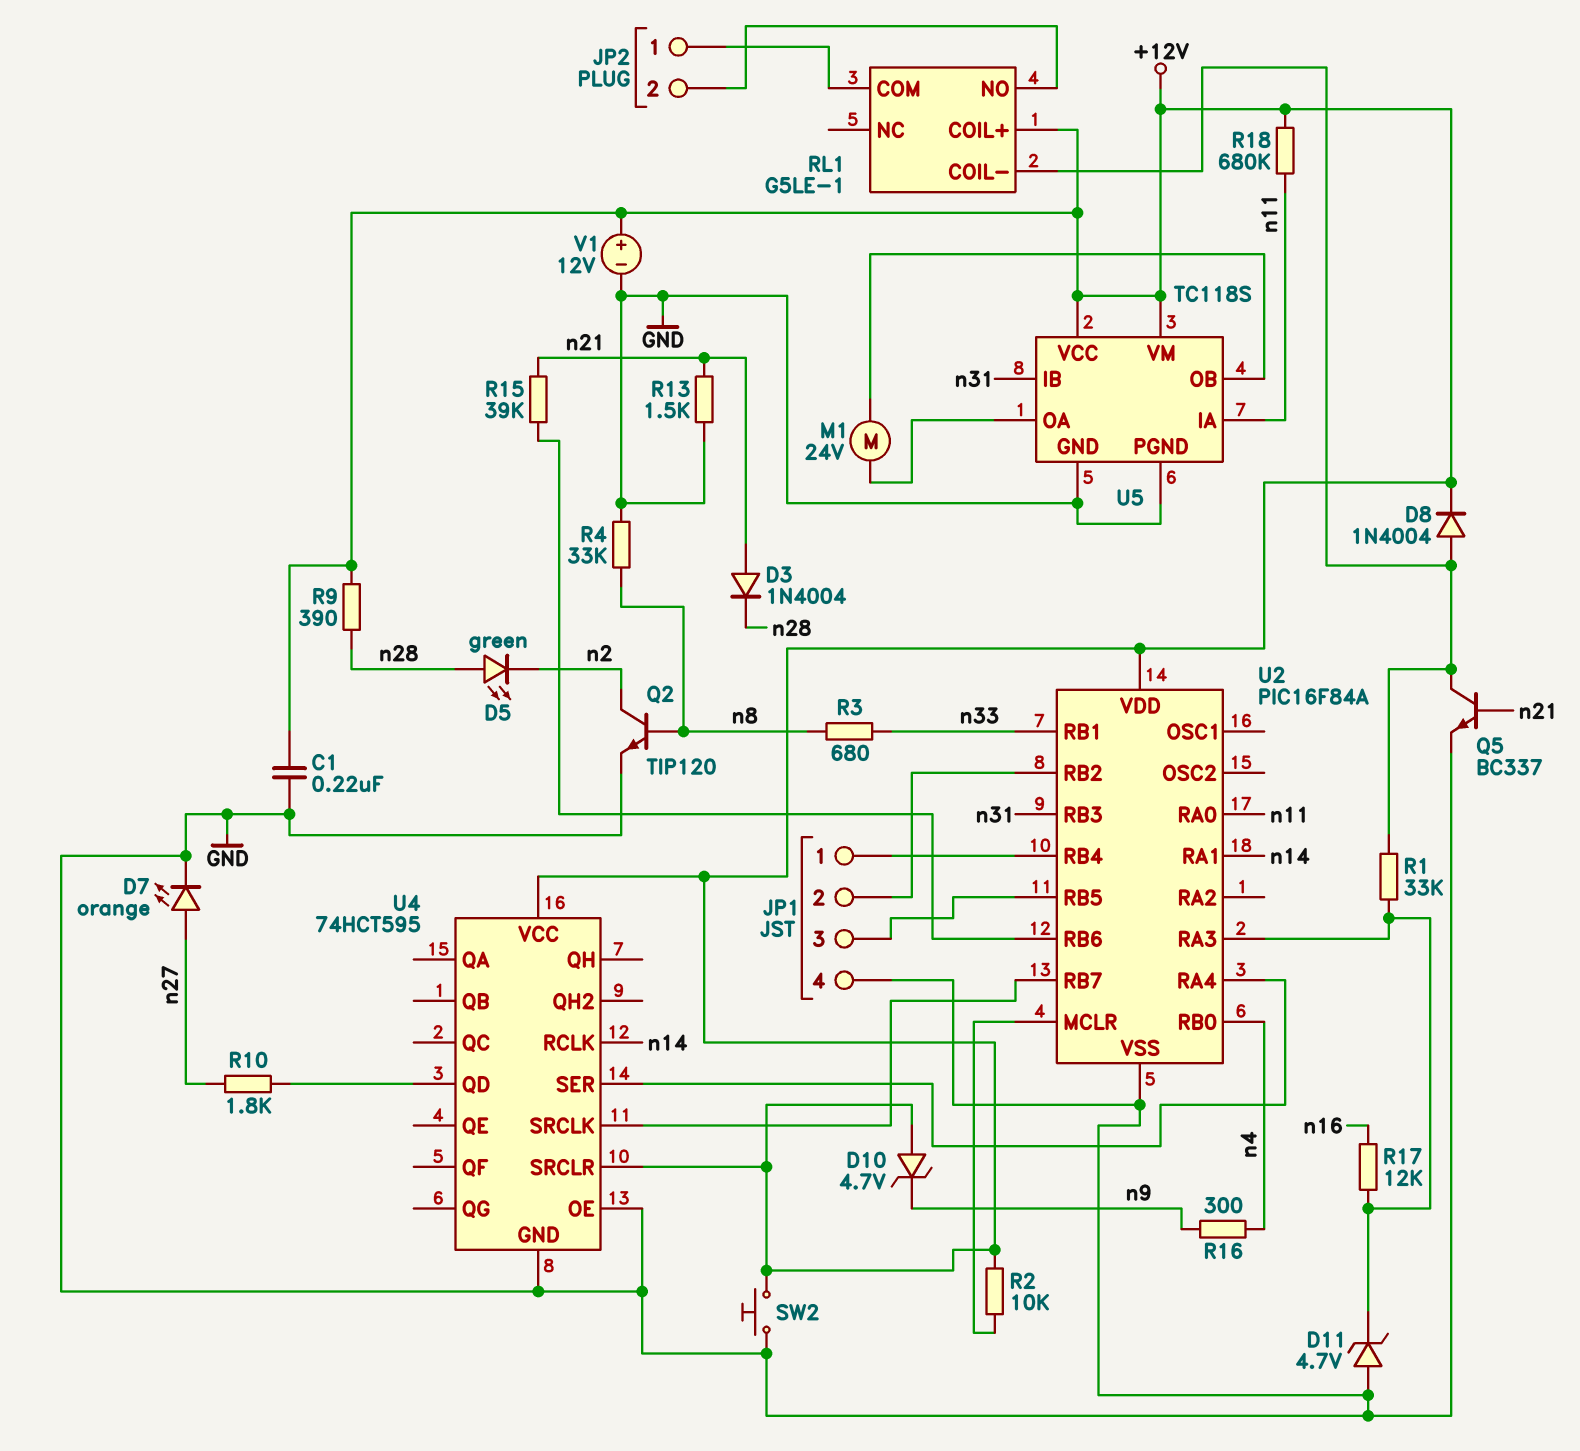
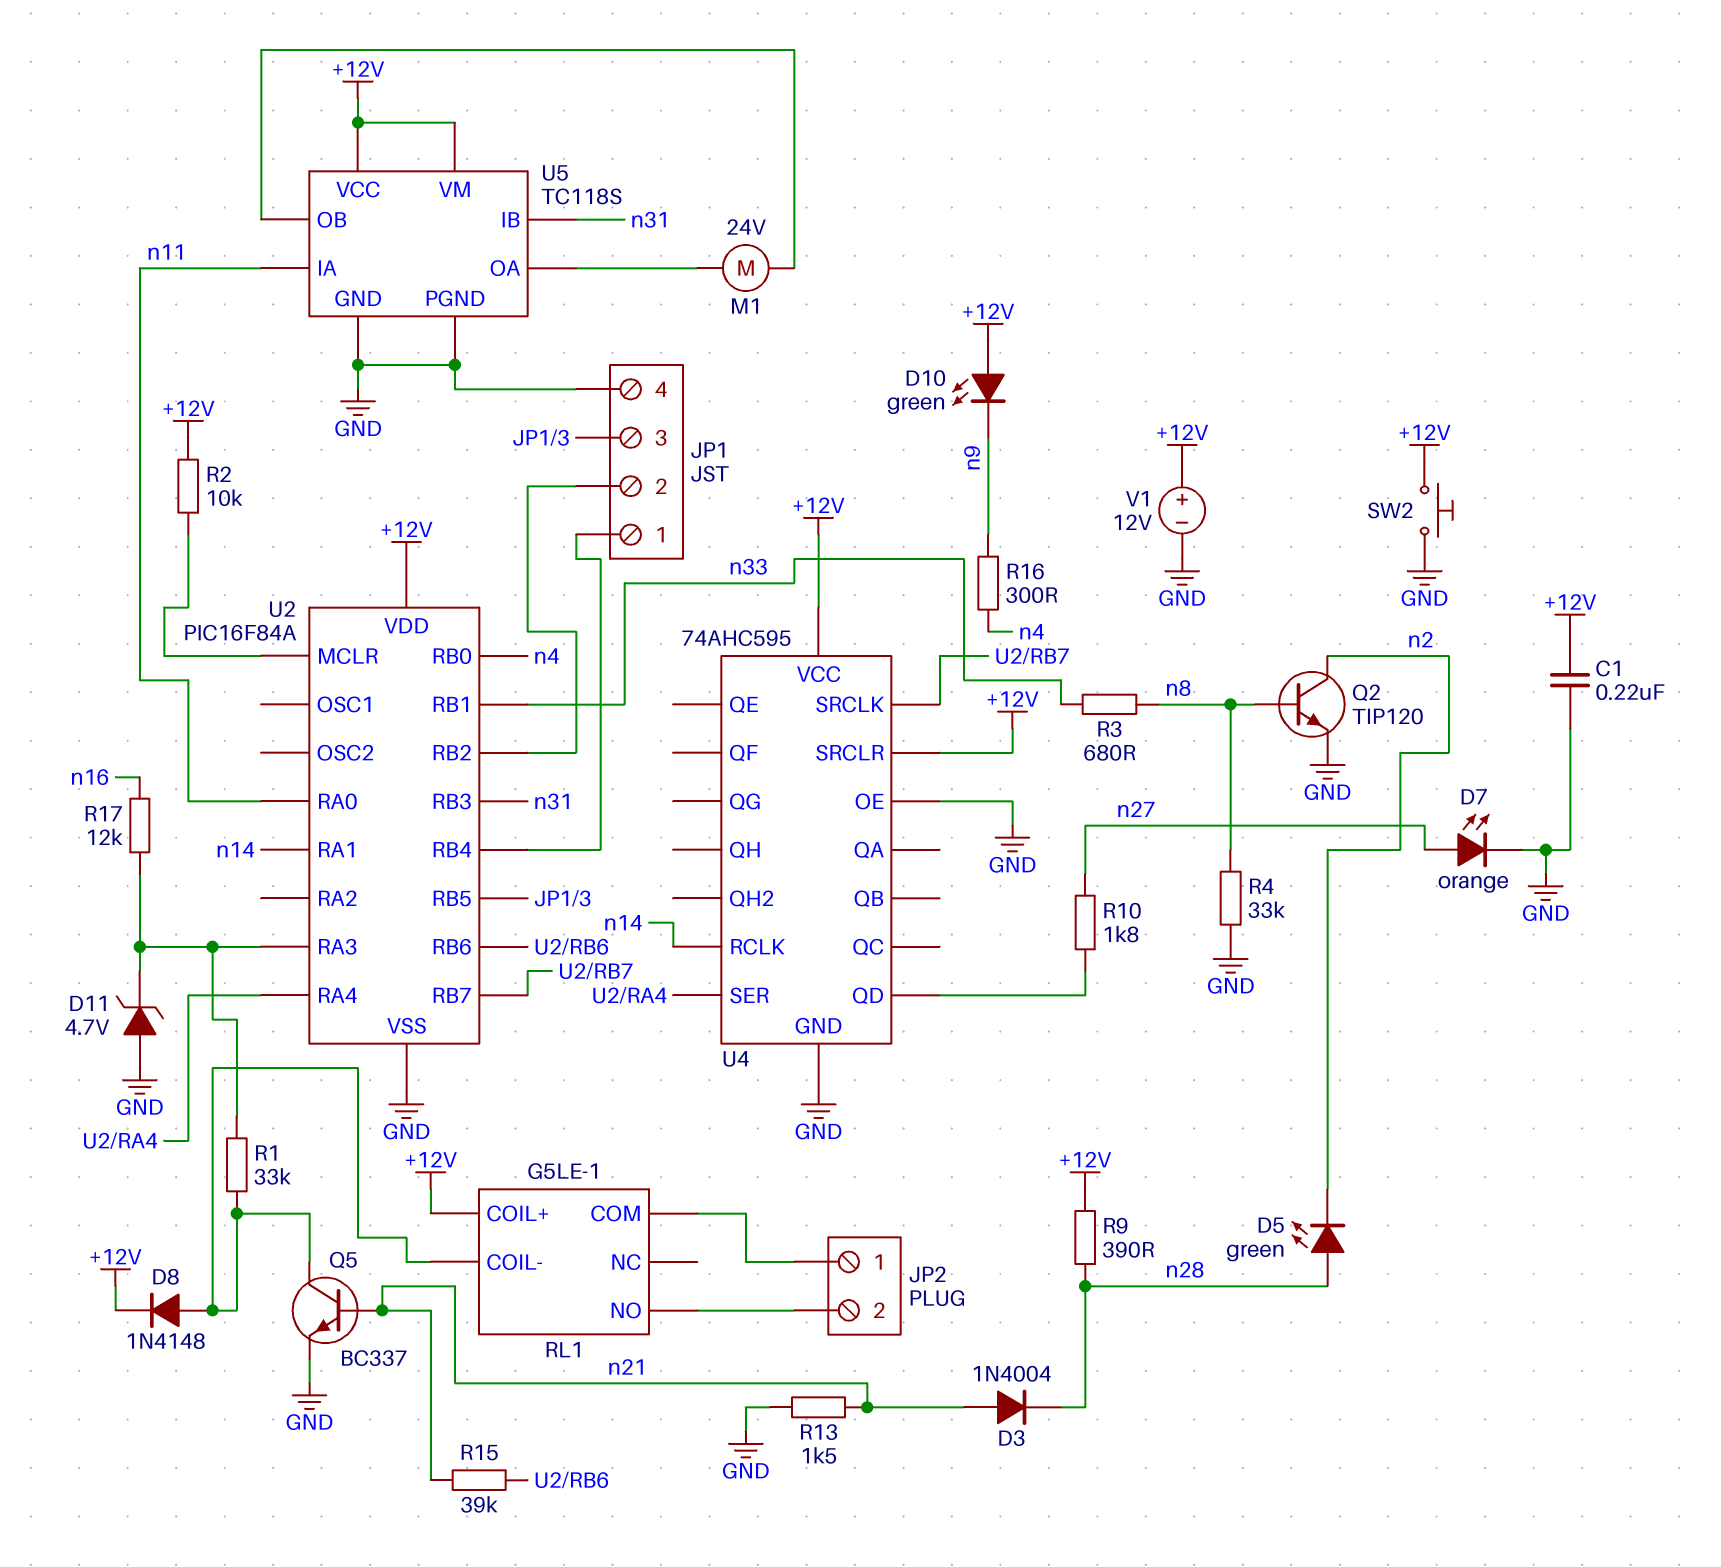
D8: diode 1N4004 (A RL1/COIL-, K +12V) -> diode 1N4148 (A RL1/COIL-, K +12V)
D10: zener 4.7V (A +12V, K n9) -> LED green (A +12V, K n9)
R18: 680k (+12V, n11) -> none
U4: 74HCT595 -> 74AHC595

